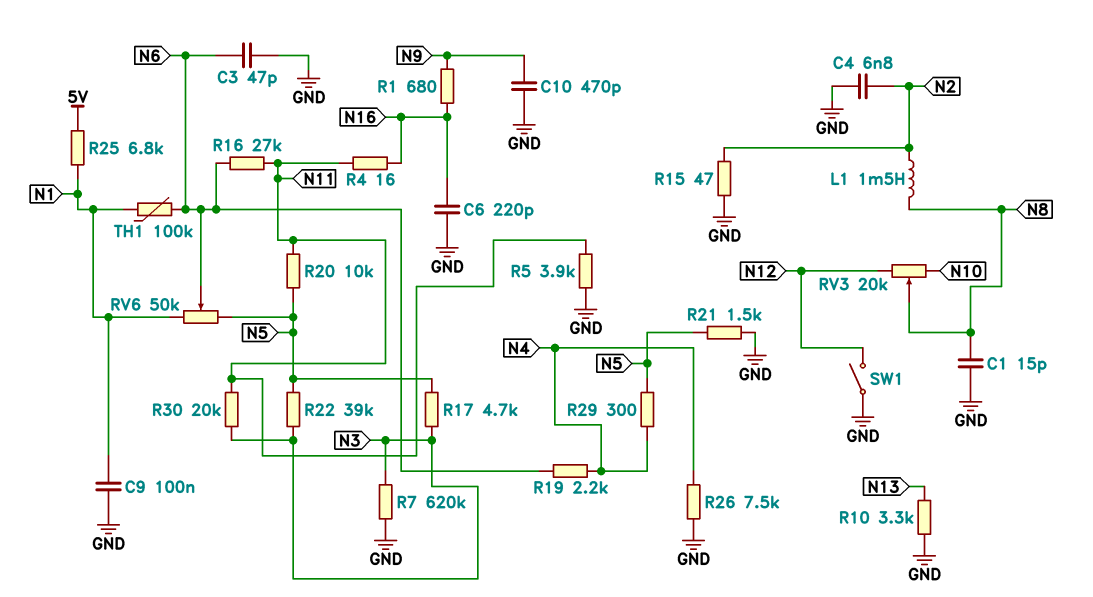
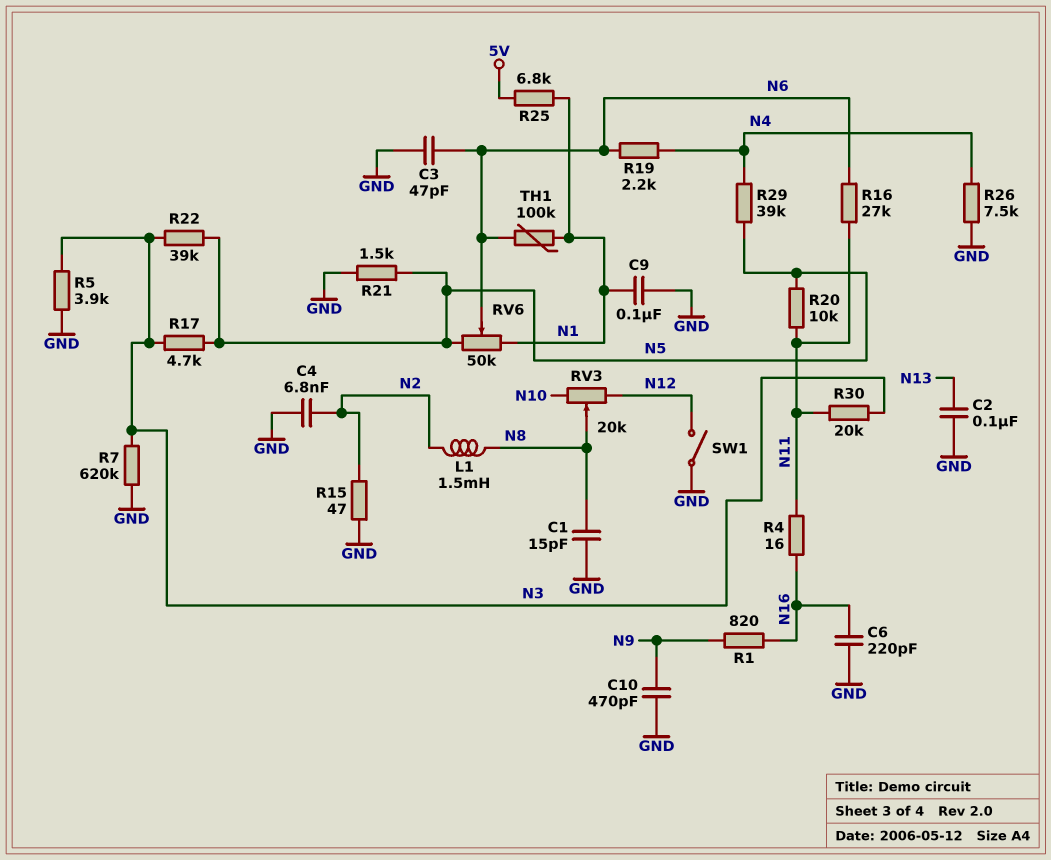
C2: none -> 100nF (GND, N13)
R1: 680 (N9, N16) -> 820 (N9, N16)
R5: 3.9k (GND, N11) -> 3.9k (GND, N3)
R10: 3.3k (GND, N13) -> none
R29: 300 (N4, N5) -> 39k (N4, N5)

